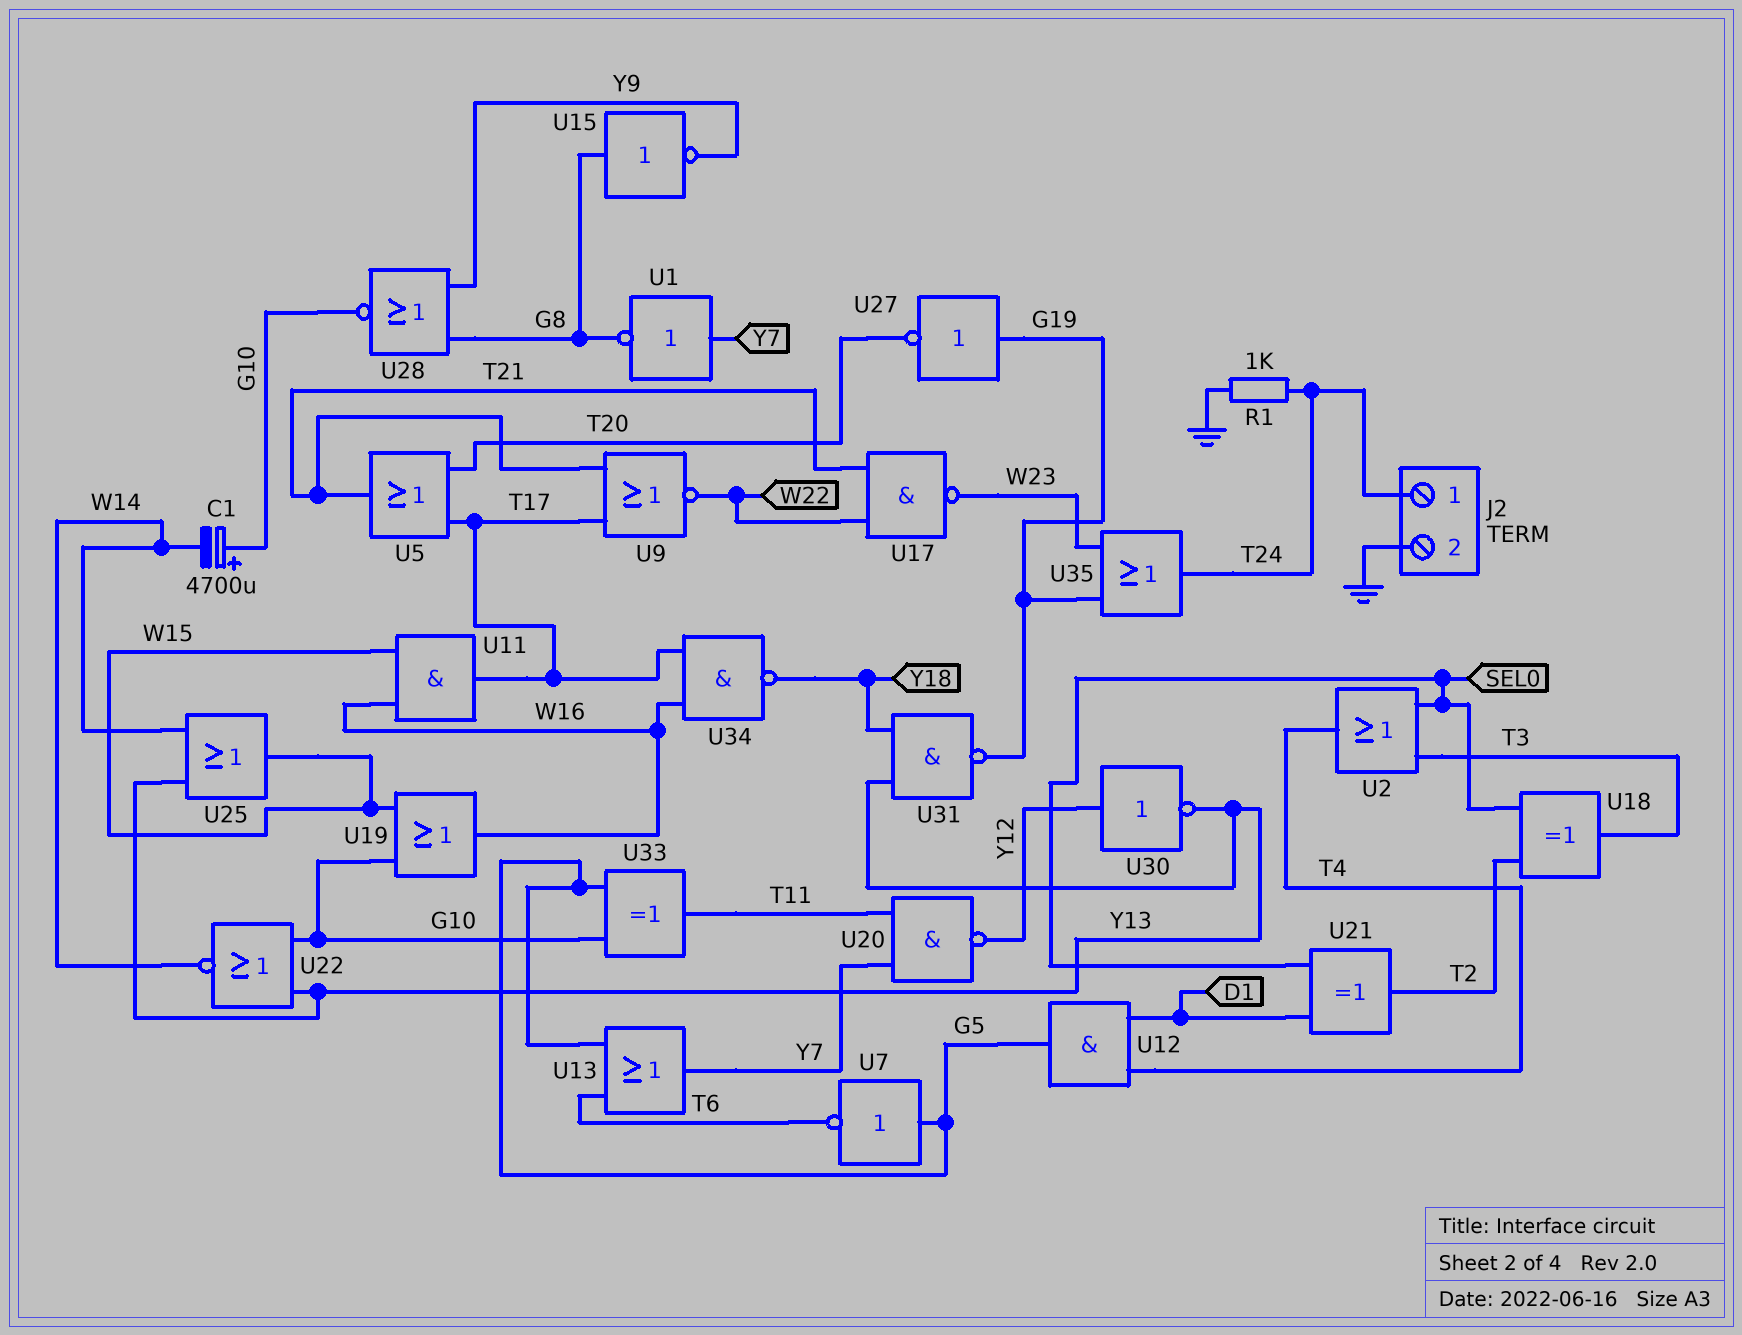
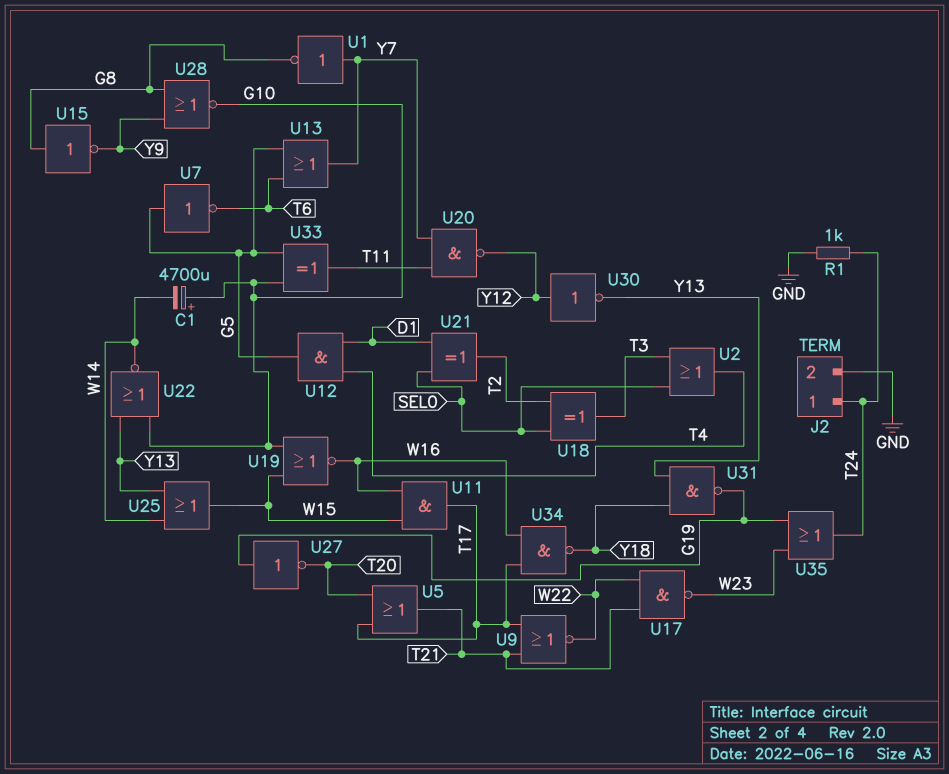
U19: OR (in G10, in W15, out W16) -> NOR (in G10, in W15, out W16)

